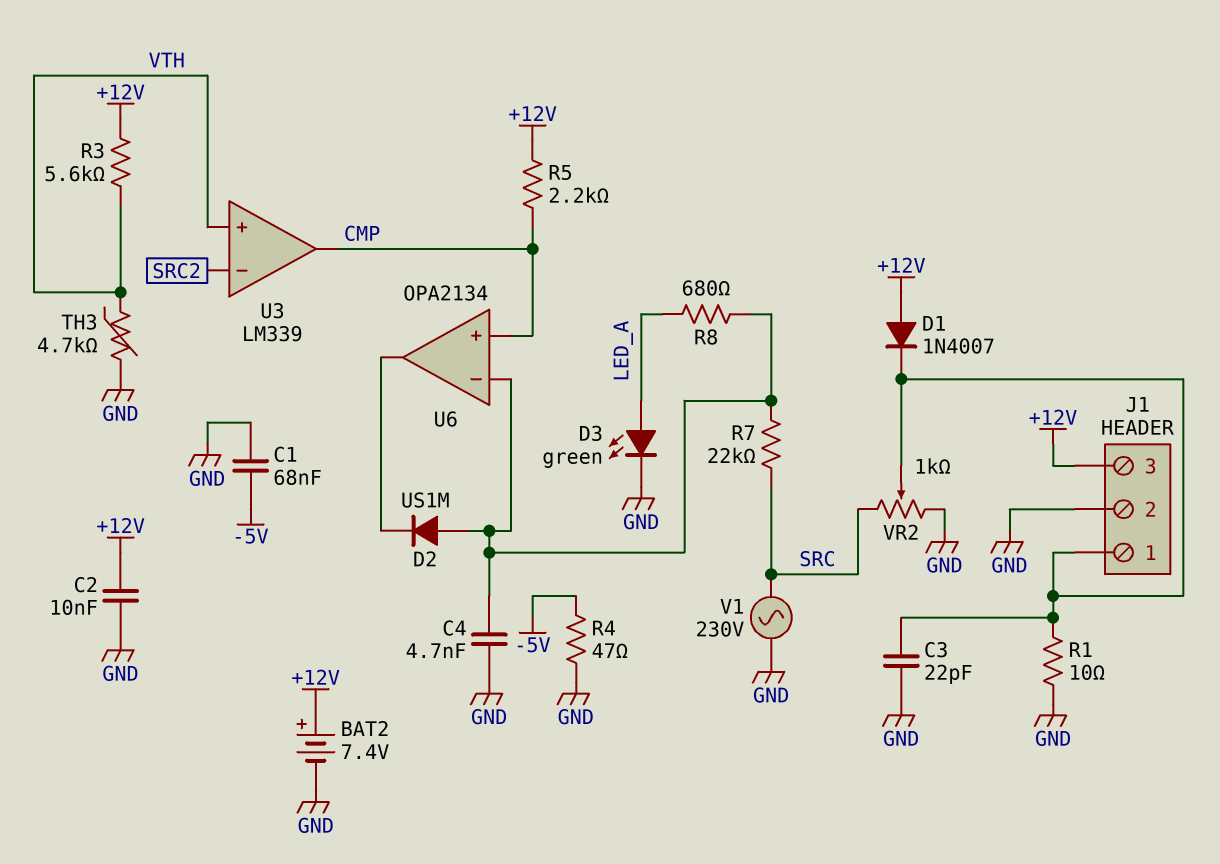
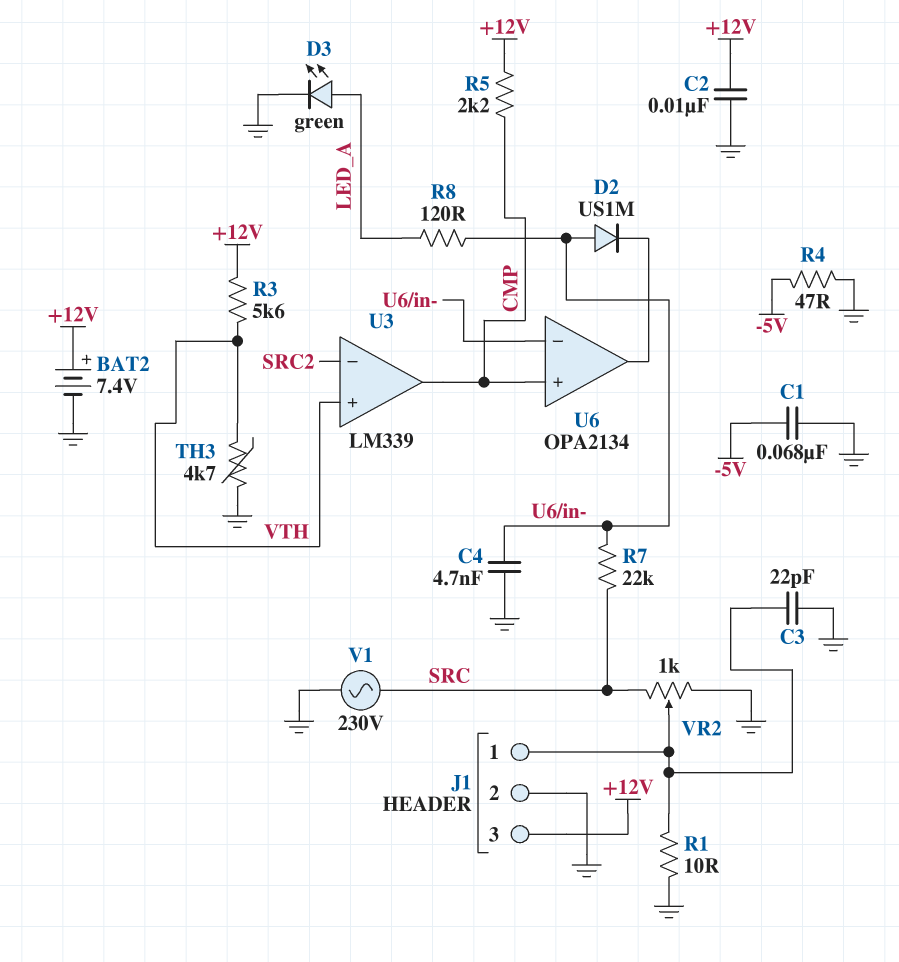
D1: diode 1N4007 (A +12V, K J1/1) -> none
R8: 680 (LED_A, U6/in-) -> 120 (LED_A, U6/in-)

